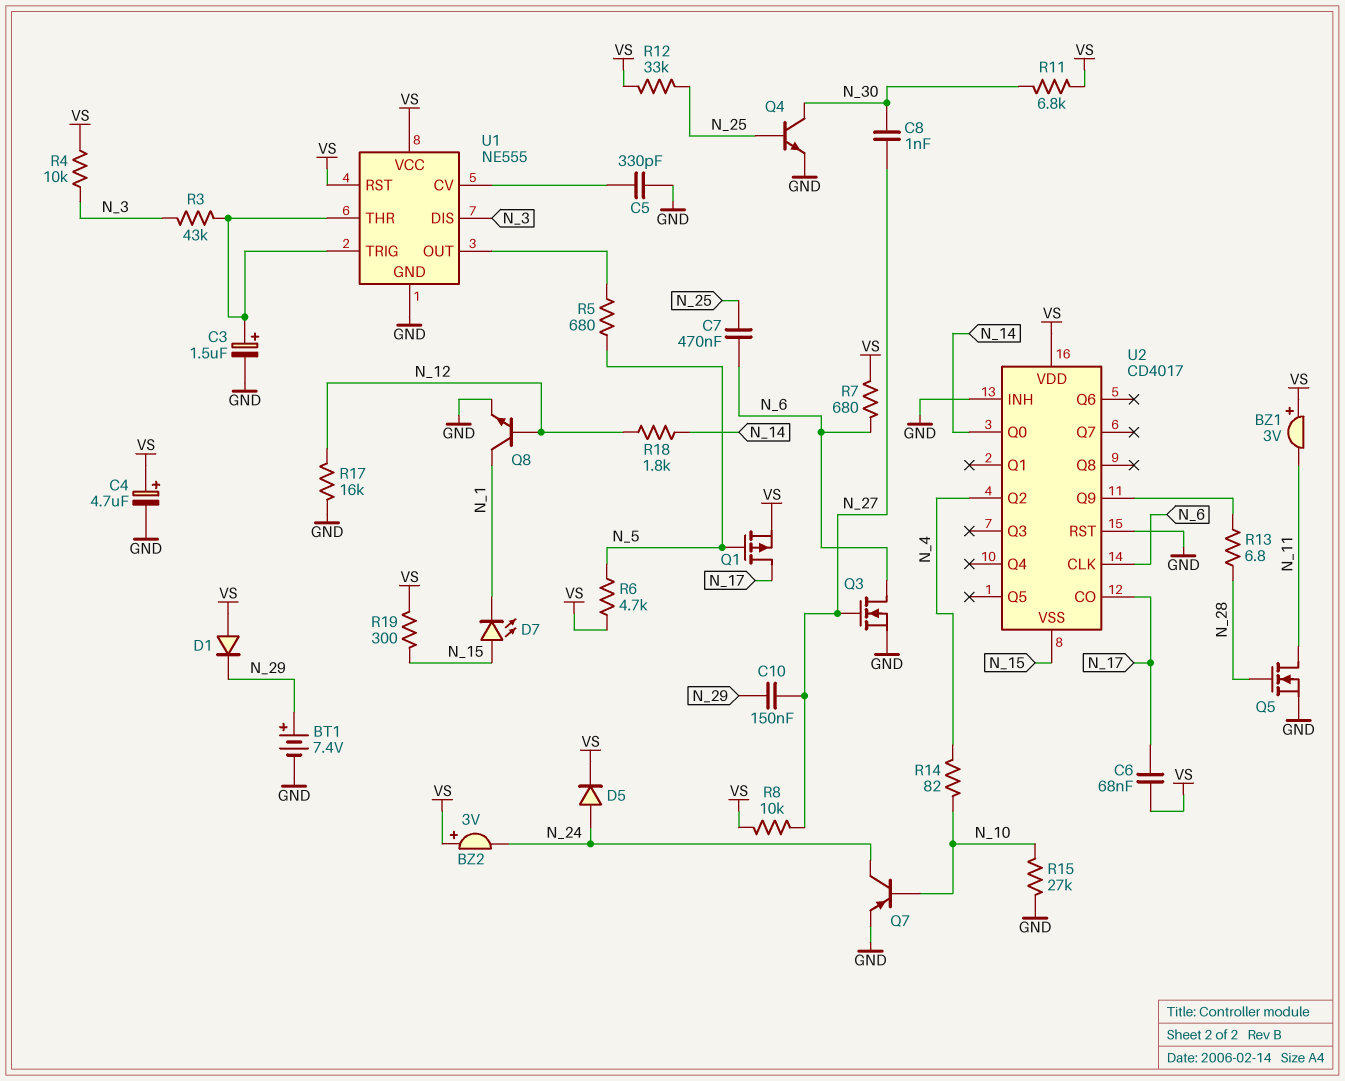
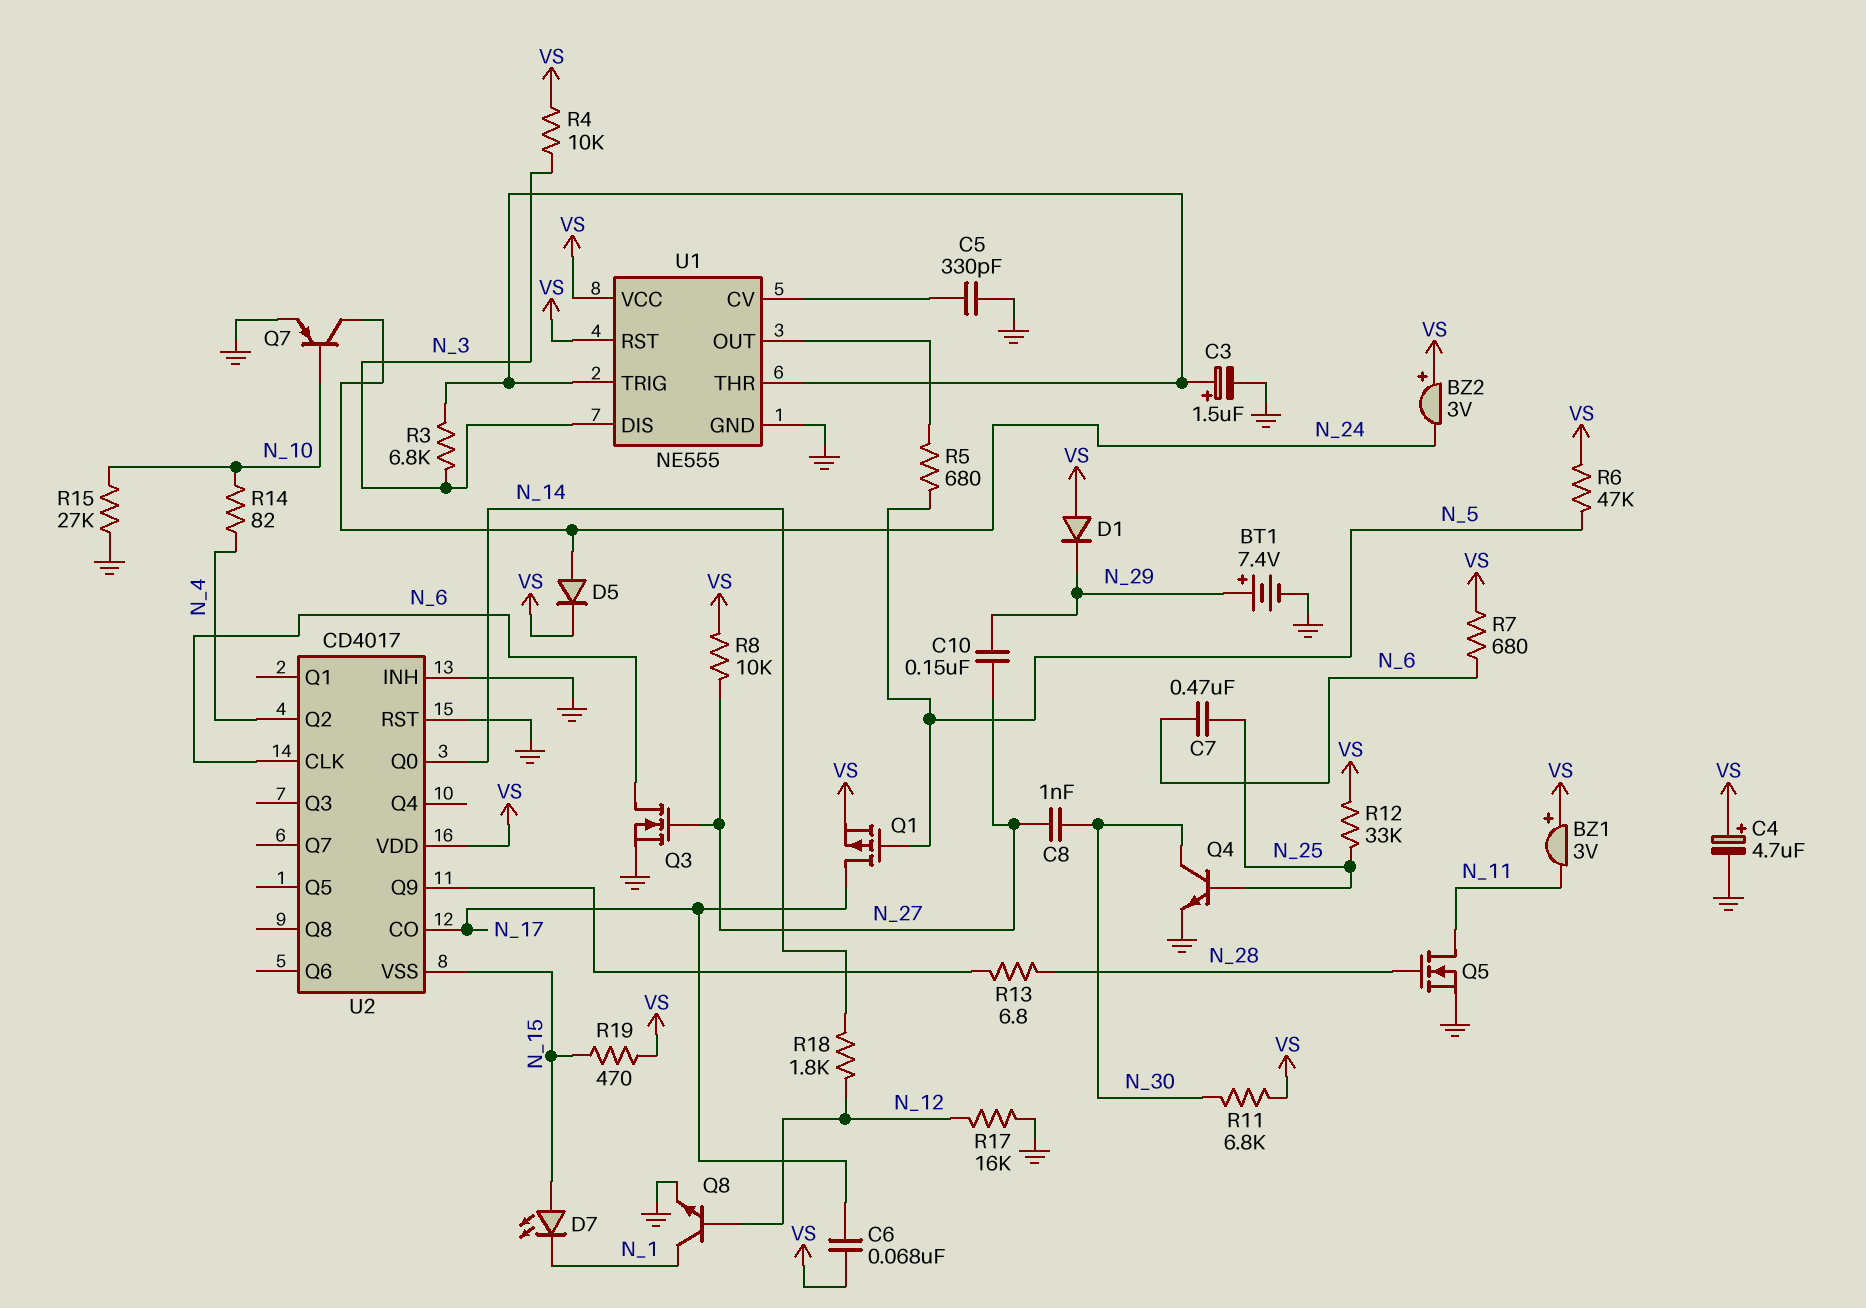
R3: 43k (N_3, U1/THR) -> 6.8k (N_3, U1/THR)
R6: 4.7k (N_5, VS) -> 47k (N_5, VS)
R19: 300 (N_15, VS) -> 470 (N_15, VS)

